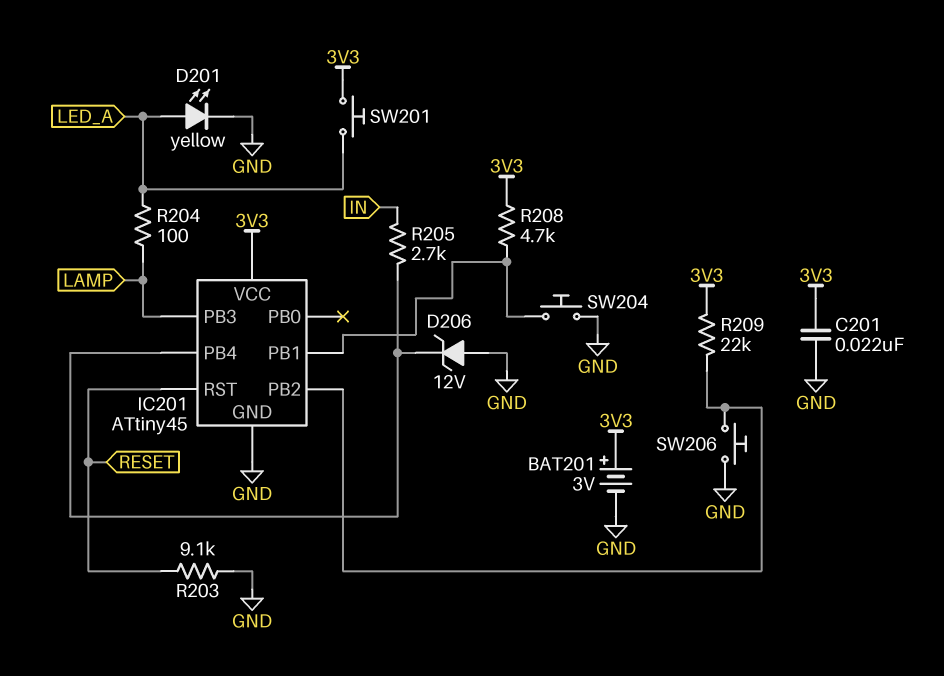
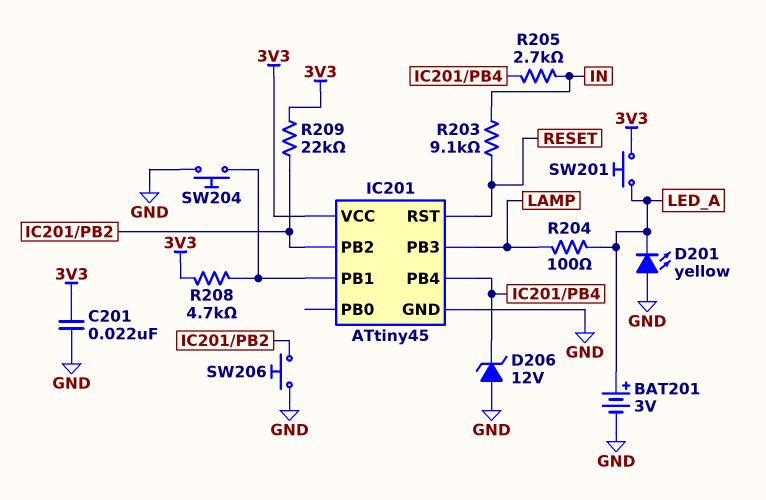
BAT201: 3V (plus 3V3, minus GND) -> 3V (plus LED_A, minus GND)
D201: LED yellow (A LED_A, K GND) -> LED yellow (A GND, K LED_A)
R203: 9.1k (GND, RESET) -> 9.1k (IN, RESET)

